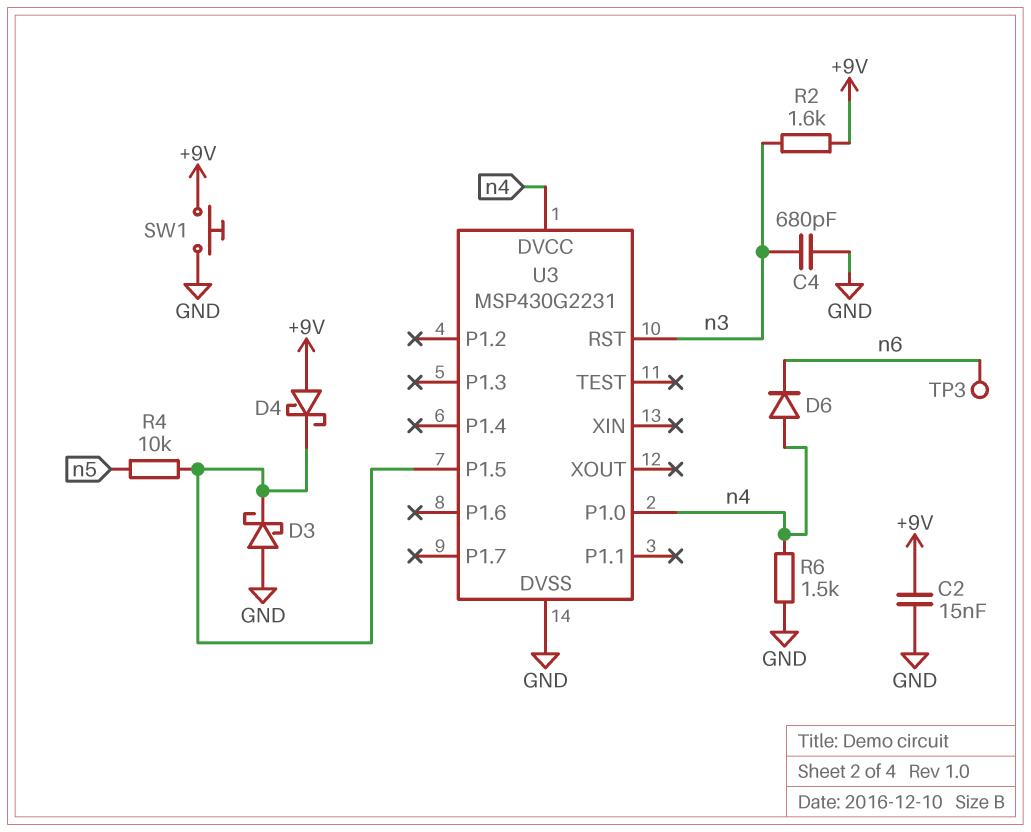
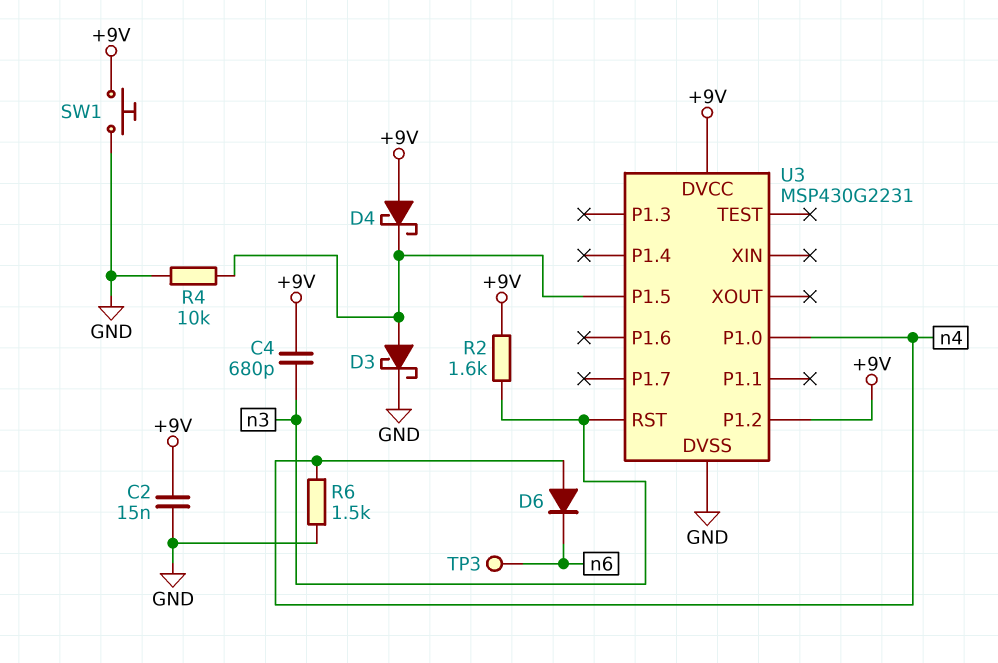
C4: 680pF (GND, n3) -> 680pF (+9V, n3)
D3: schottky (A GND, K U3/P1.5) -> schottky (A U3/P1.5, K GND)
R4: 10k (U3/P1.5, n5) -> 10k (GND, U3/P1.5)
U3 pin DVCC: n4 -> +9V
U3 pin P1.2: none -> +9V

